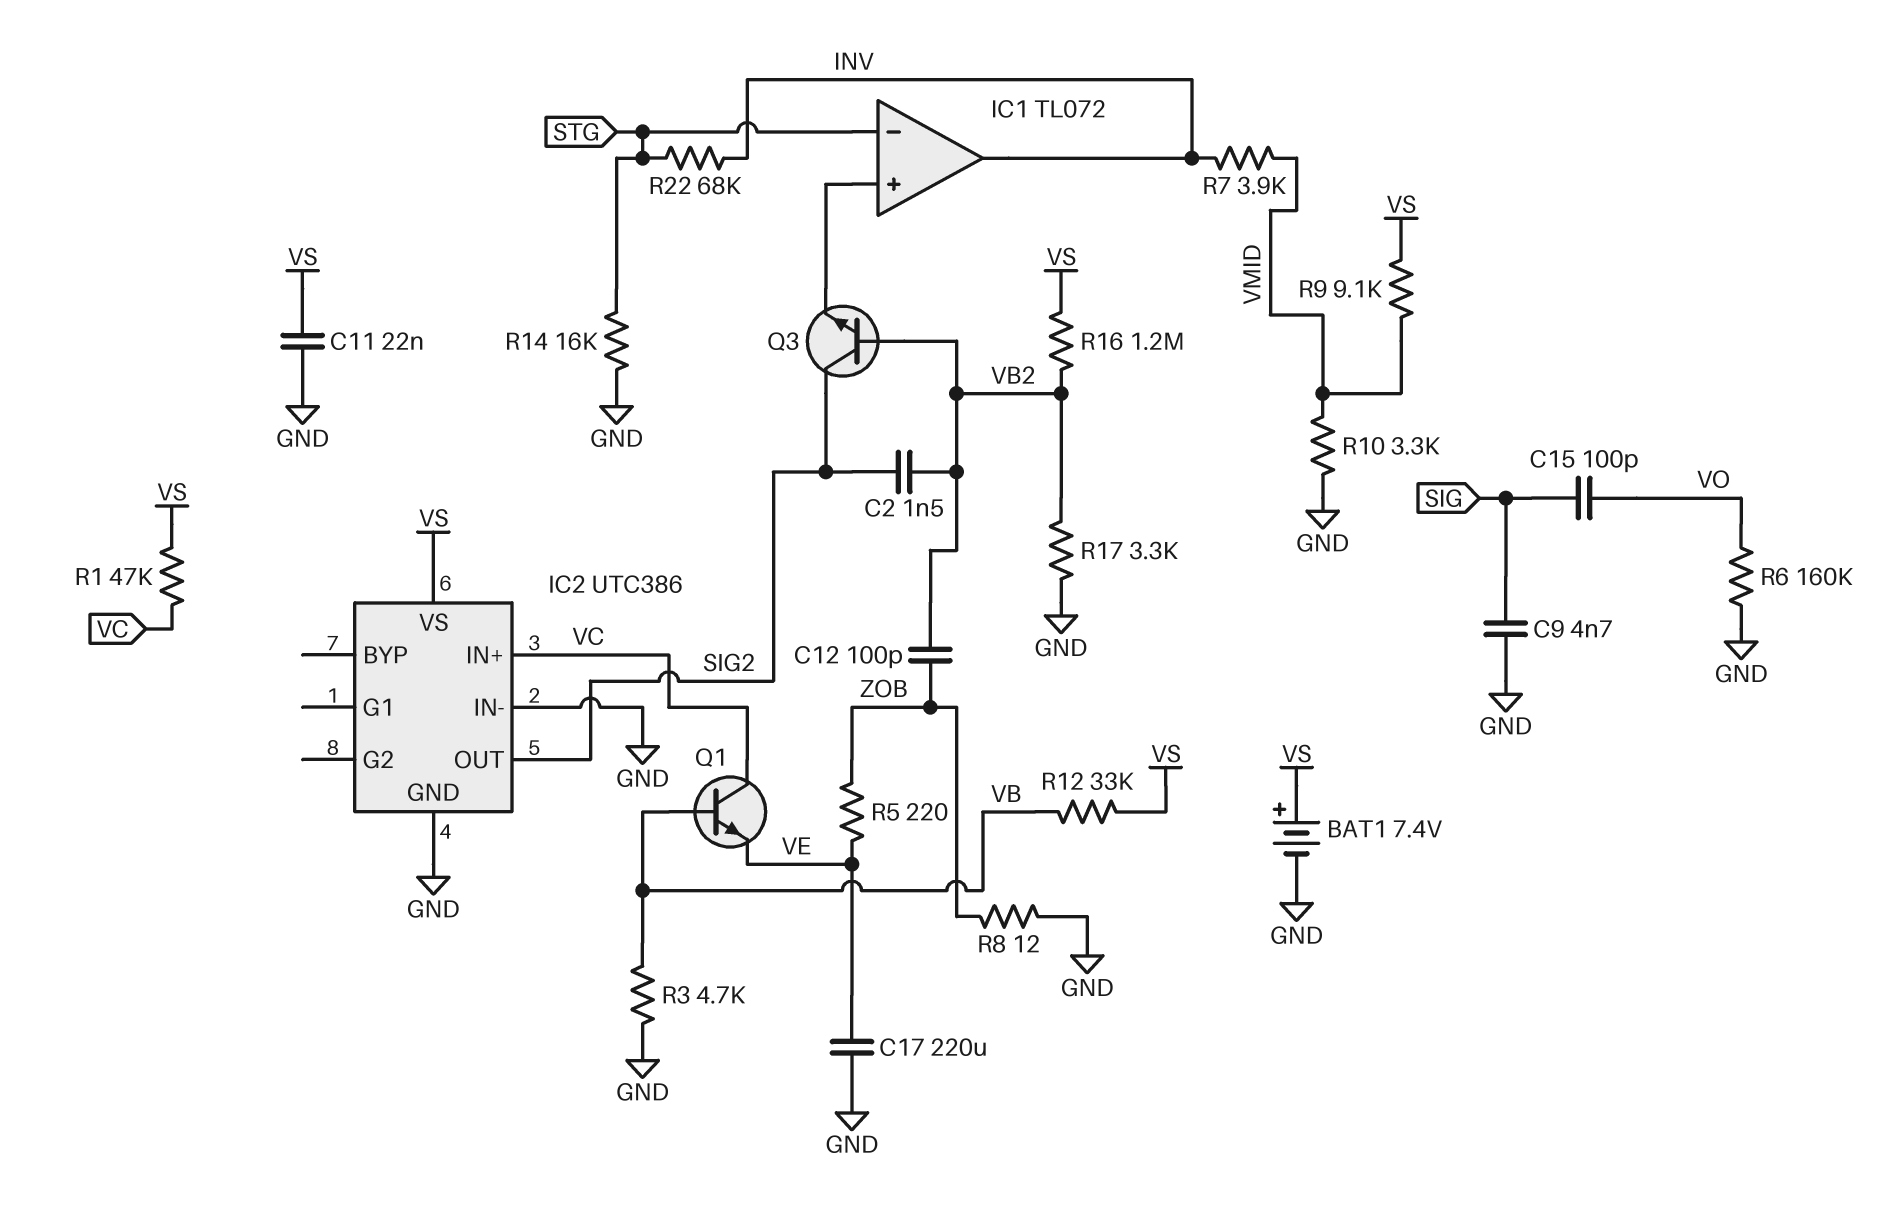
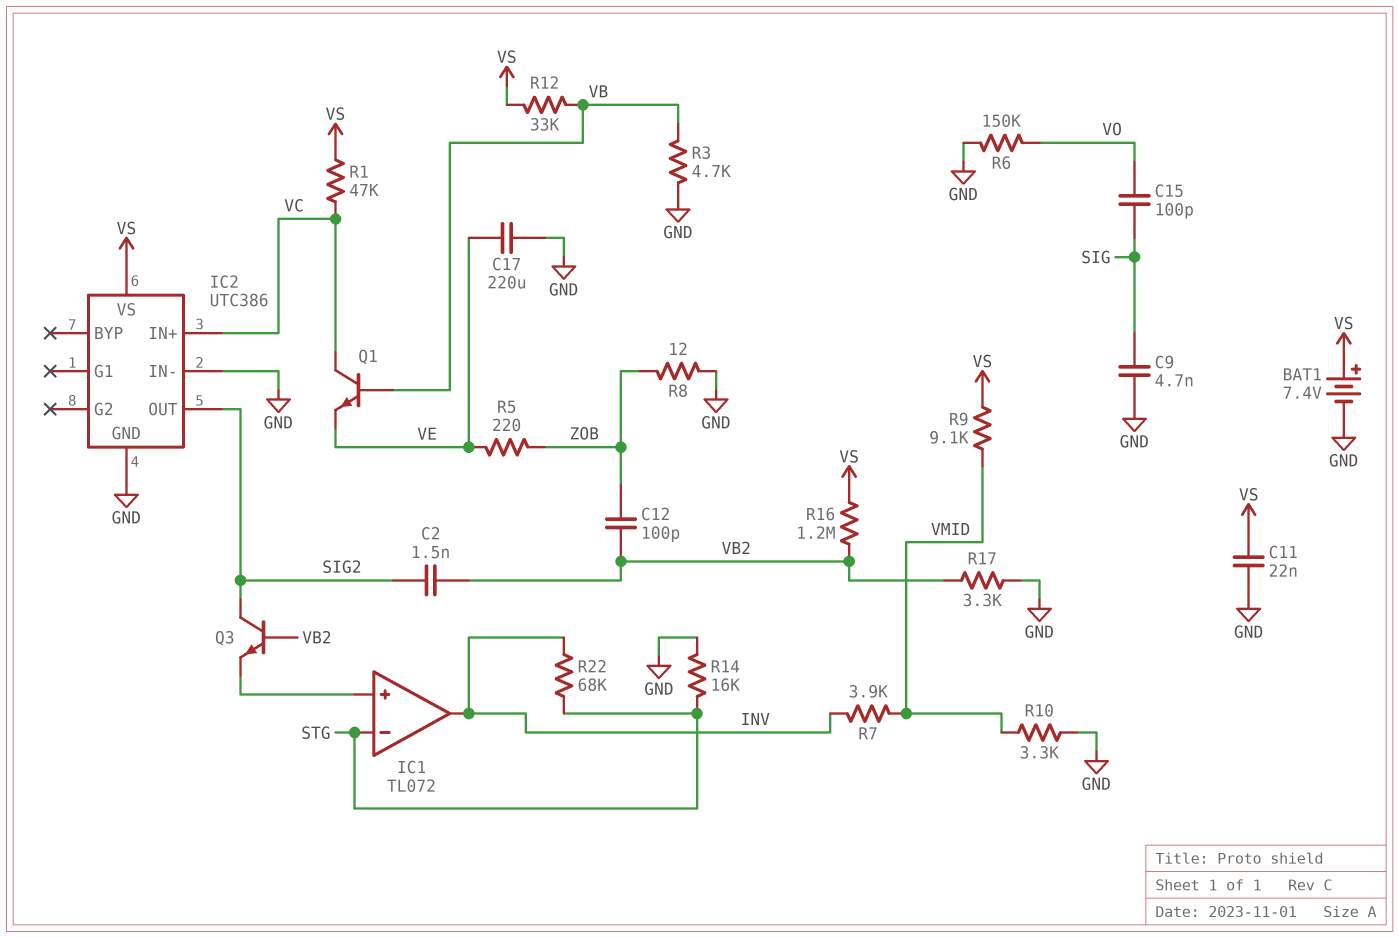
R6: 160k (GND, VO) -> 150k (GND, VO)

